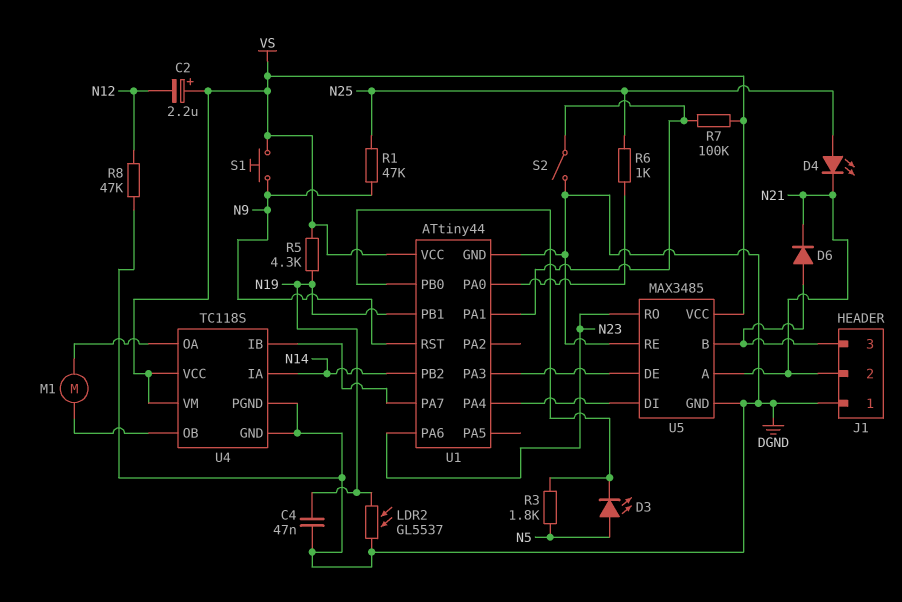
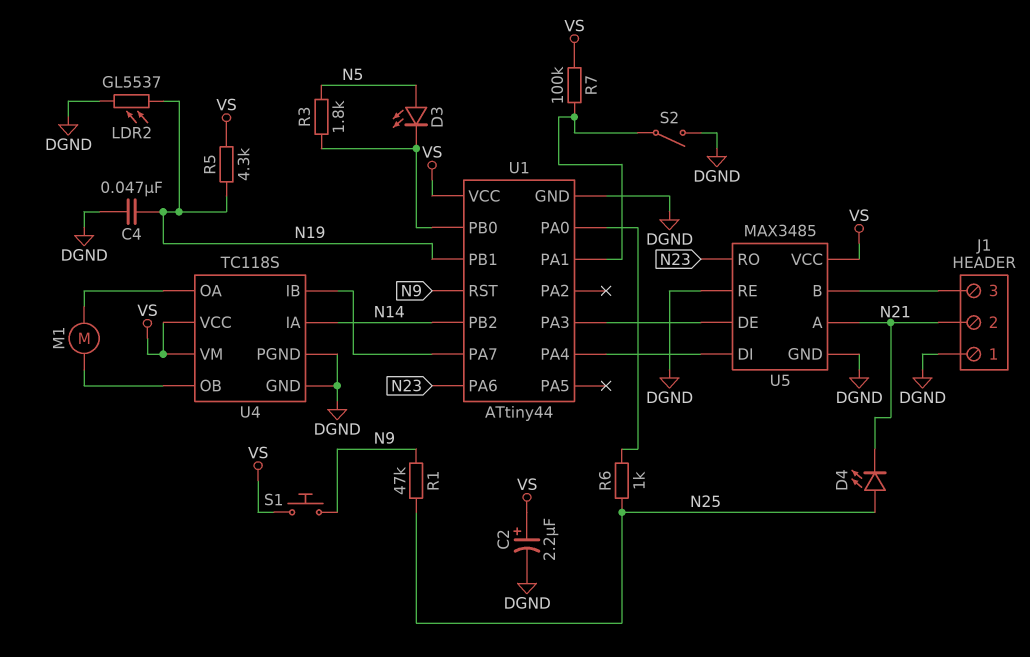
C2: 2.2uF (plus VS, minus N12) -> 2.2uF (plus VS, minus DGND)
D6: diode (A J1/3, K N21) -> none
R8: 47k (DGND, N12) -> none

